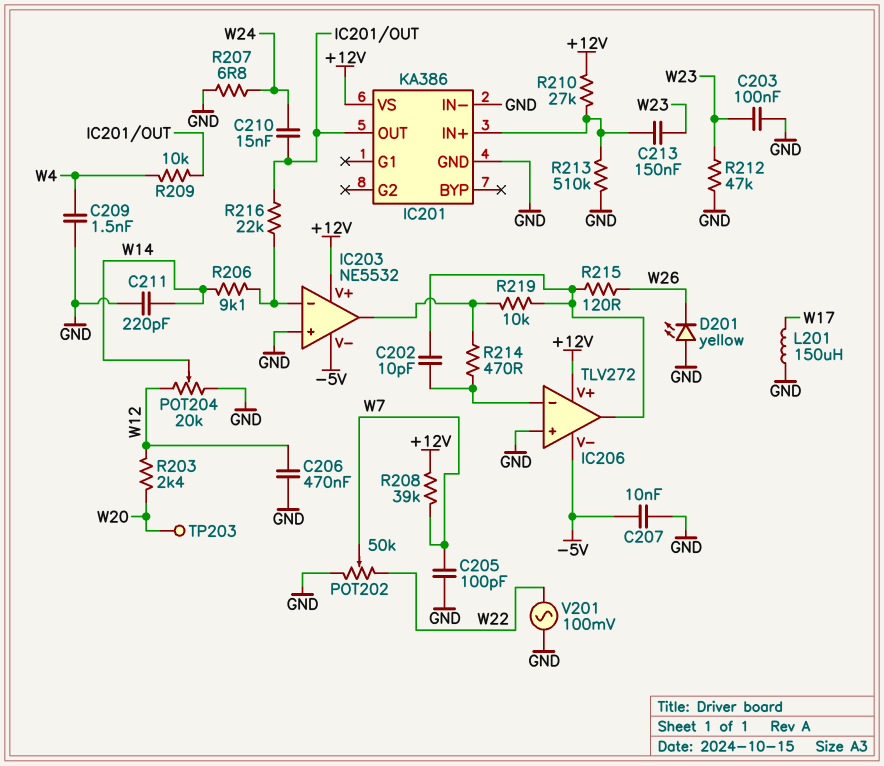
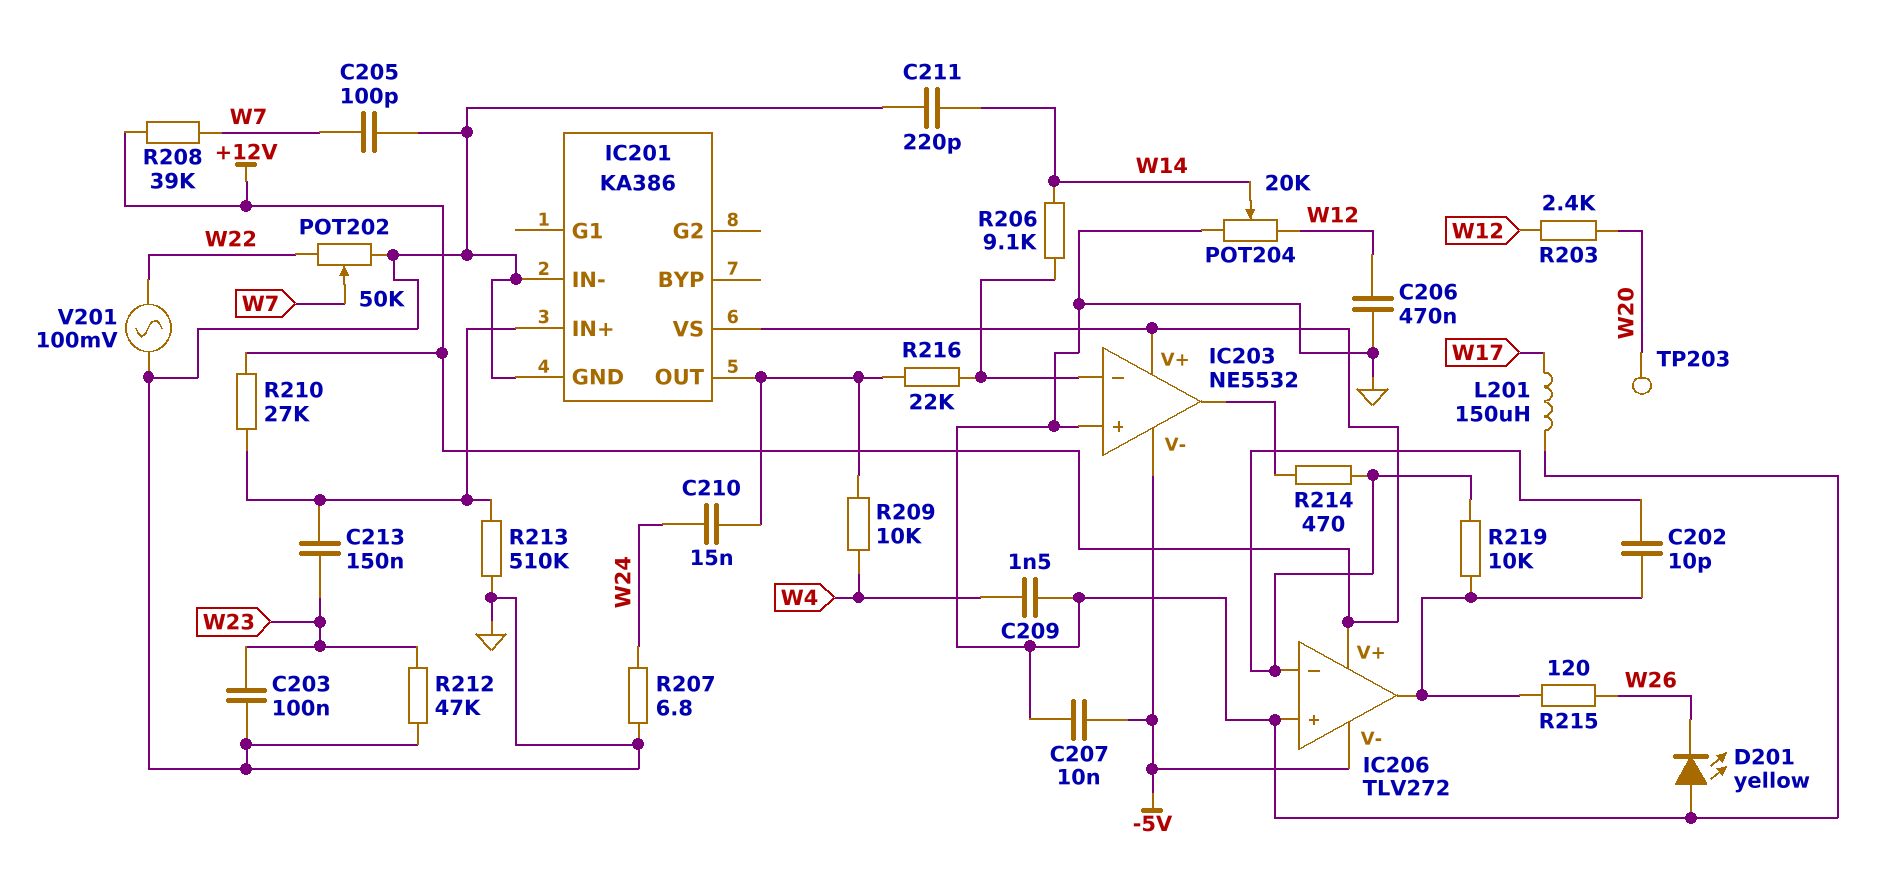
R219: 10k (IC203/out, IC206/out) -> 10k (IC206/in-, IC206/out)

